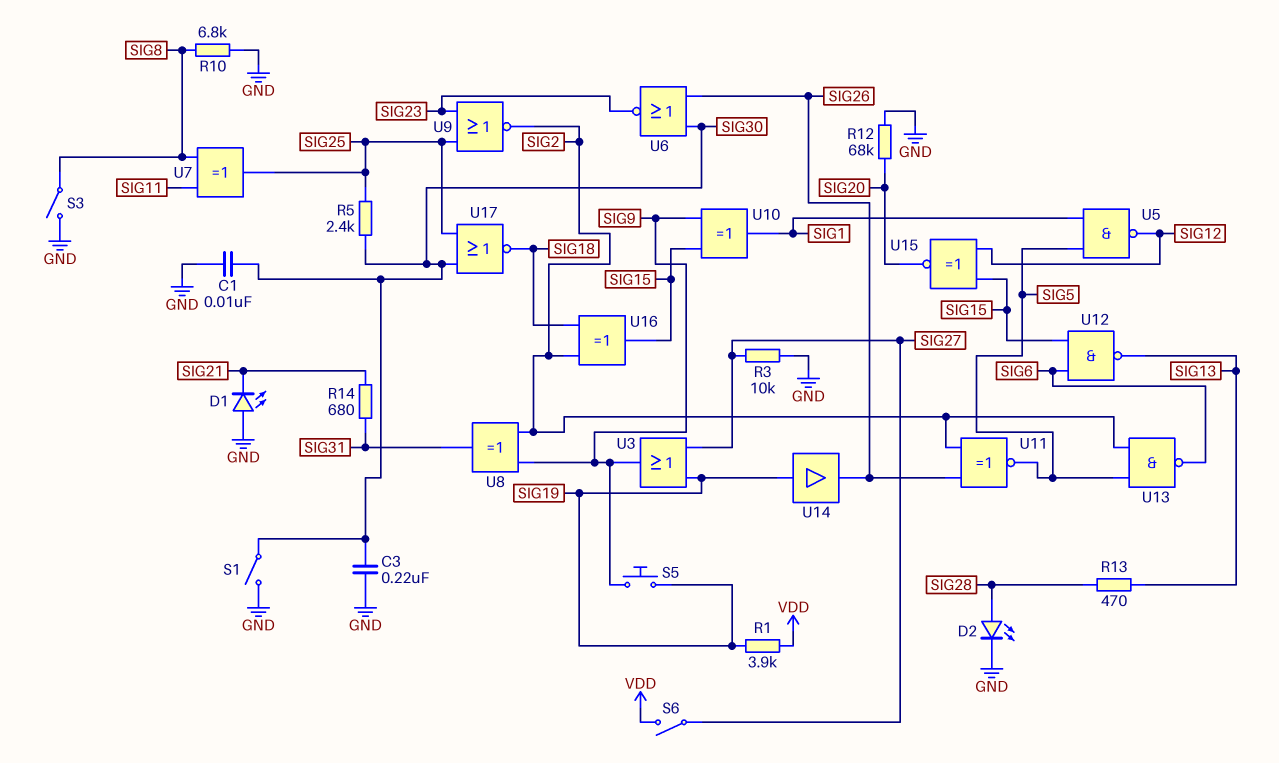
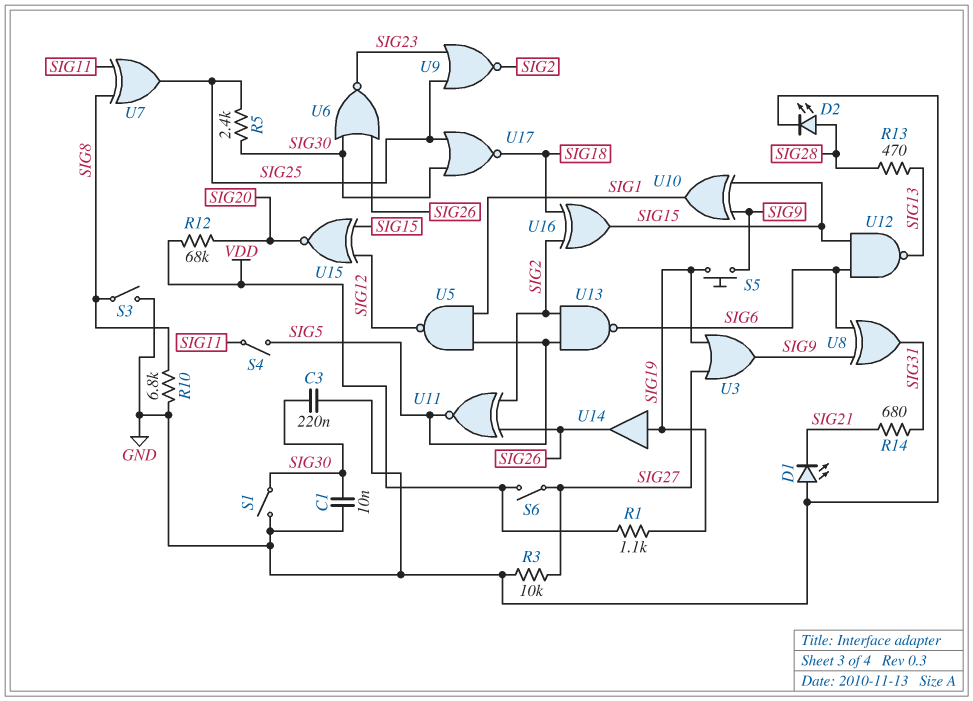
R1: 3.9k (SIG19, VDD) -> 1.1k (SIG19, VDD)
R12: 68k (GND, SIG20) -> 68k (SIG20, VDD)
S4: none -> switch (SIG5, SIG11)
U8: XOR (in SIG2, in SIG9, out SIG31) -> XOR (in SIG6, in SIG9, out SIG31)

